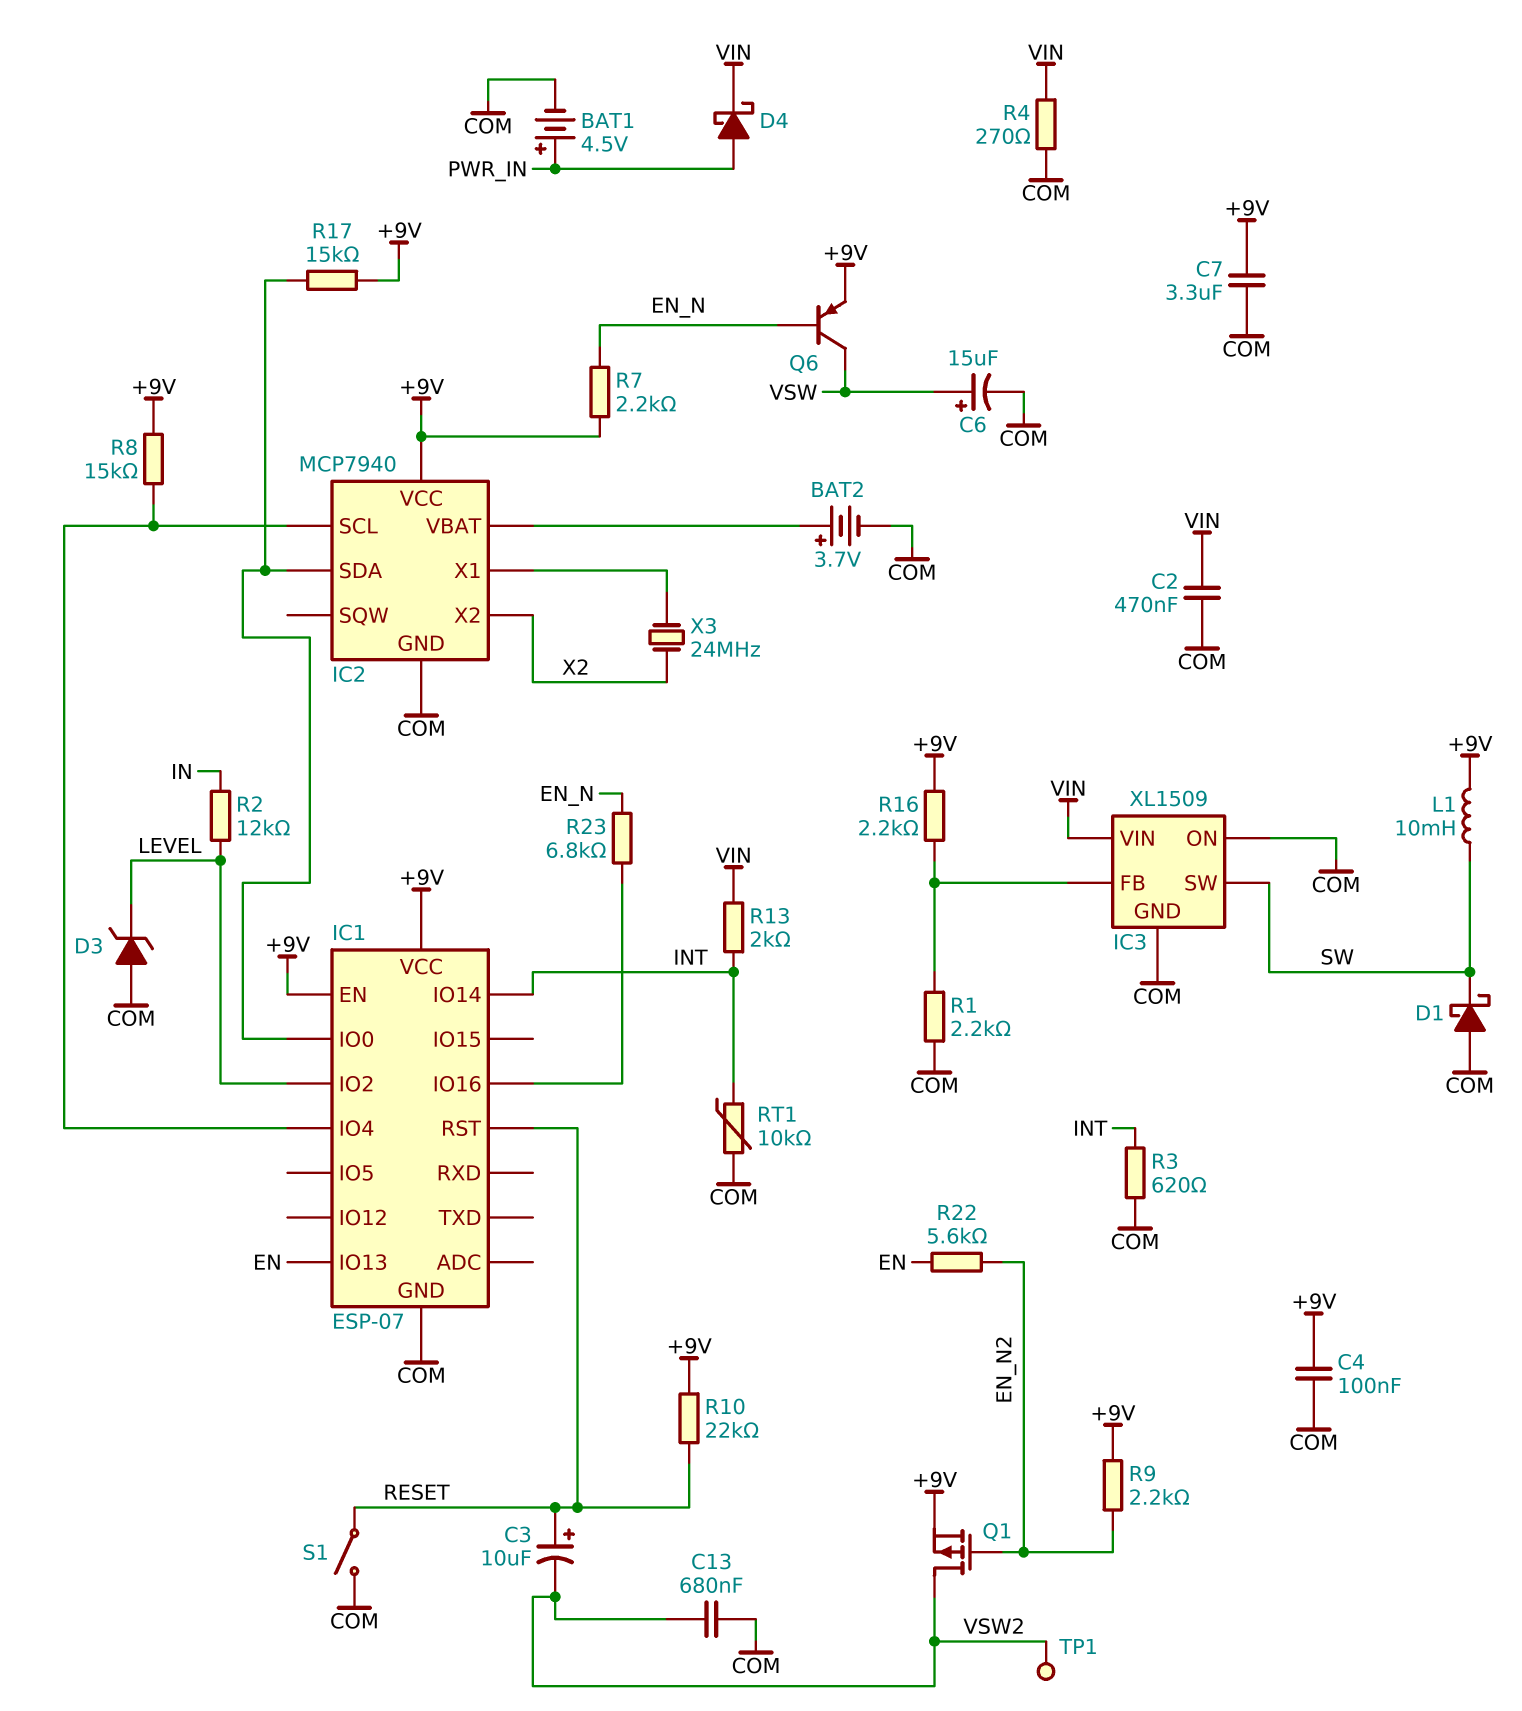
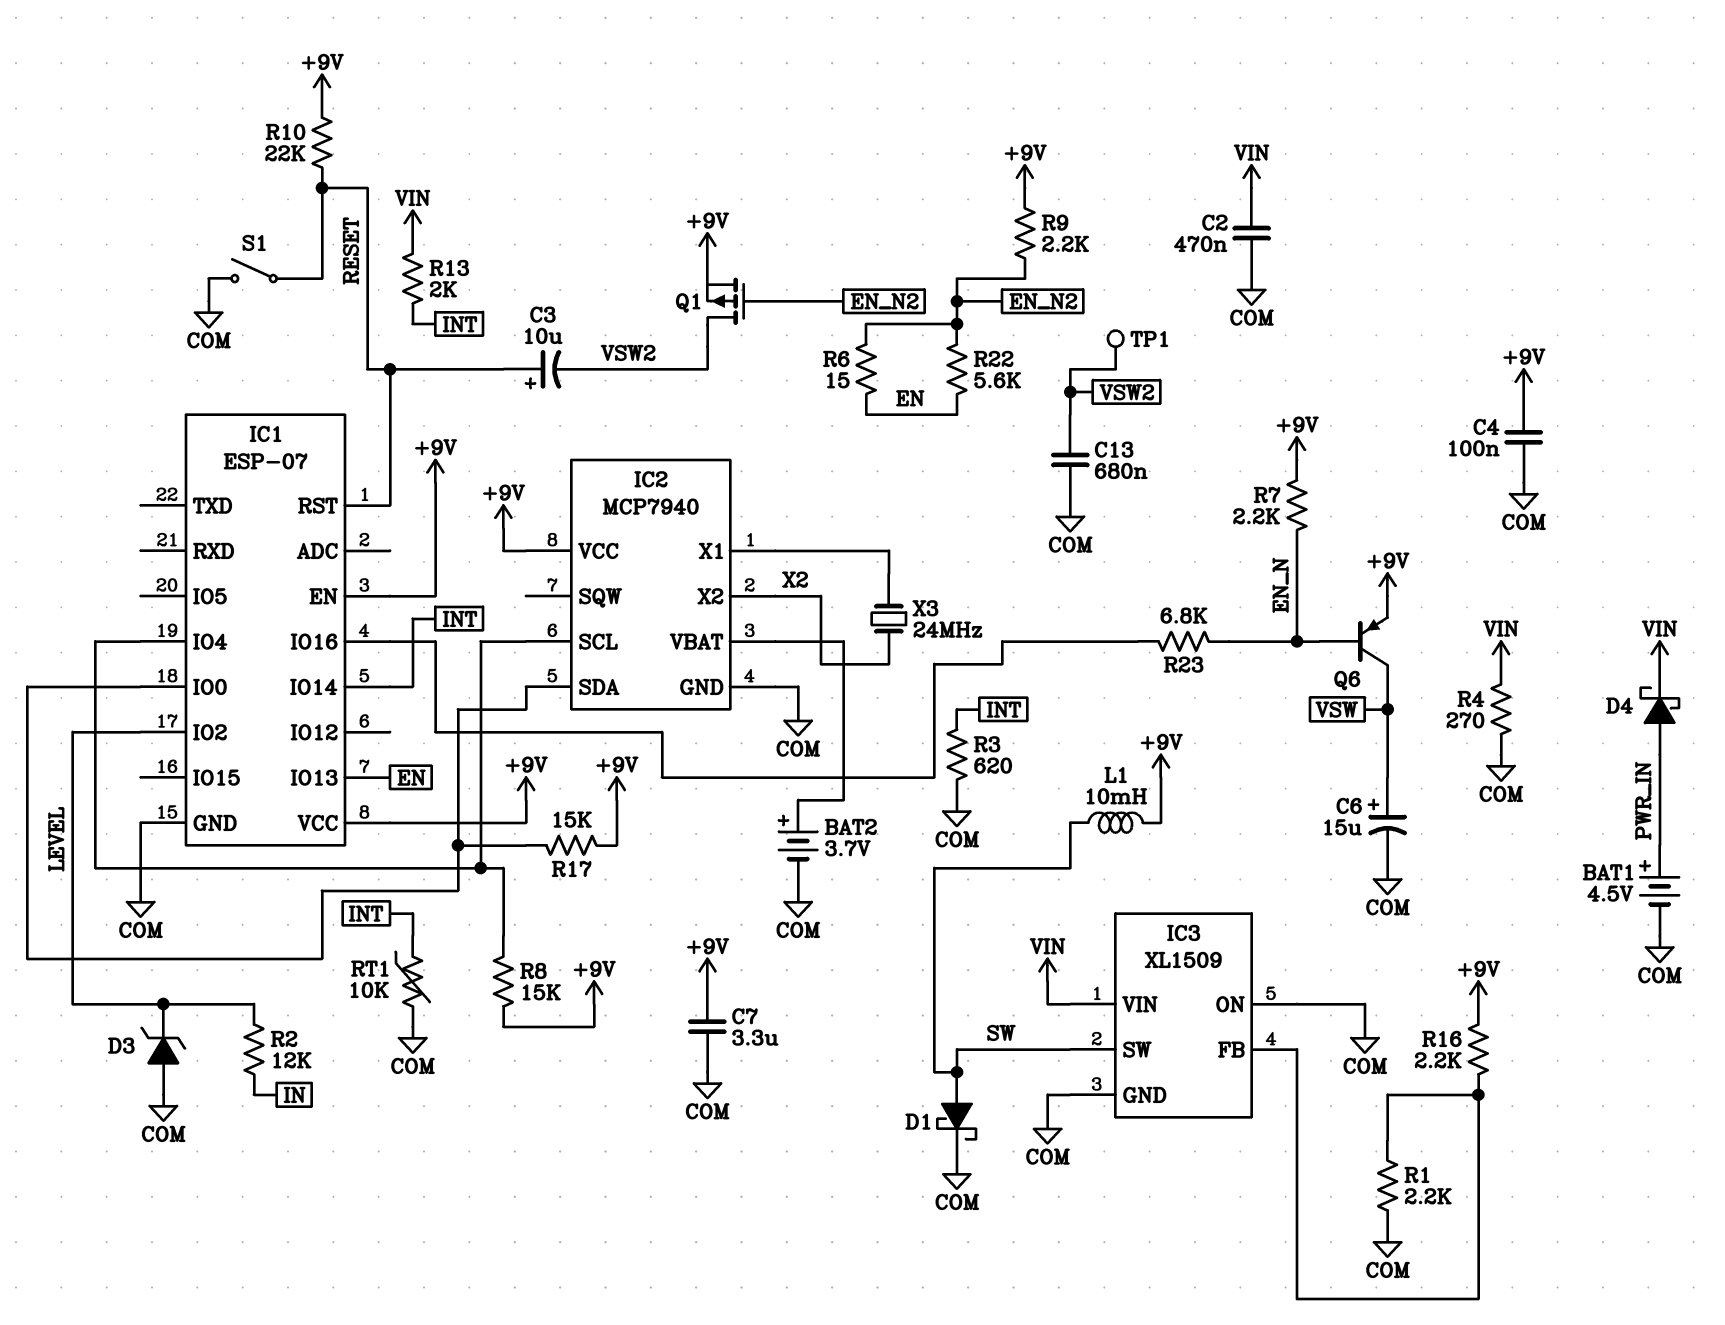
D1: schottky (A COM, K SW) -> schottky (A SW, K COM)
R6: none -> 15 (EN, EN_N2)

